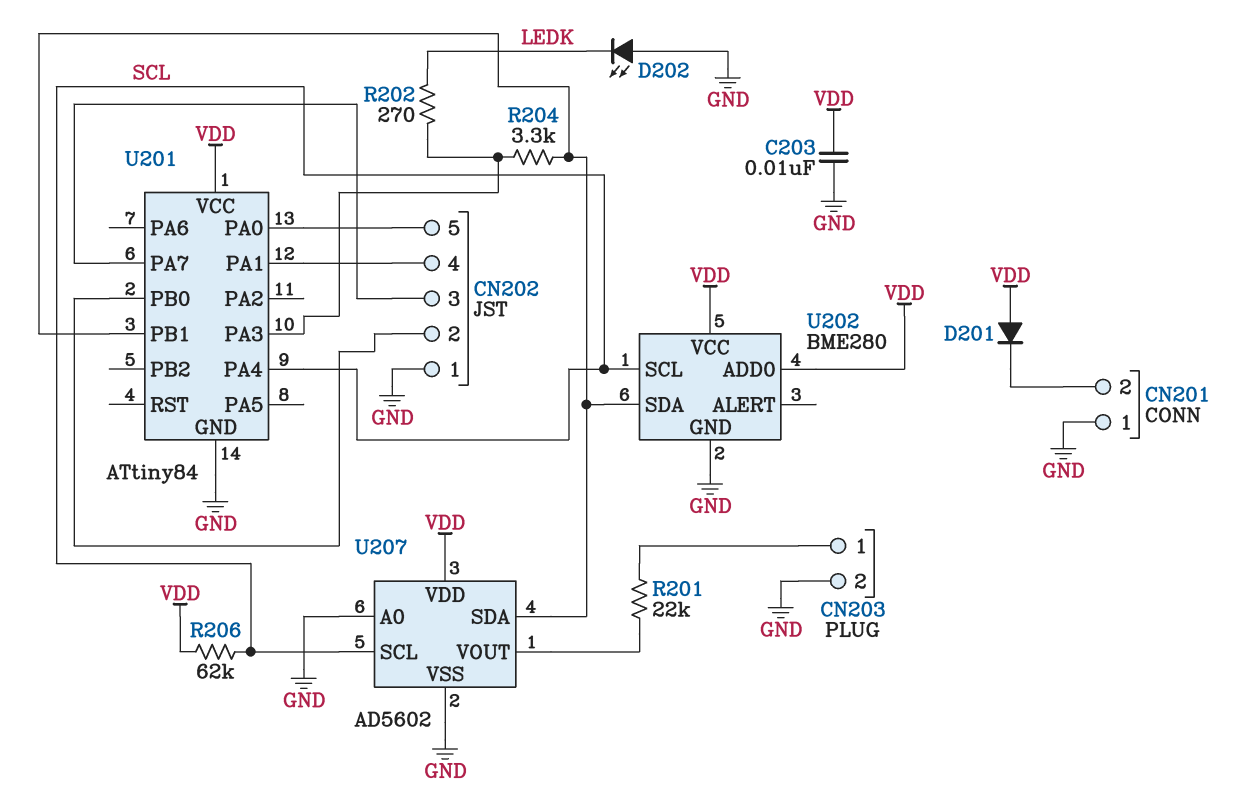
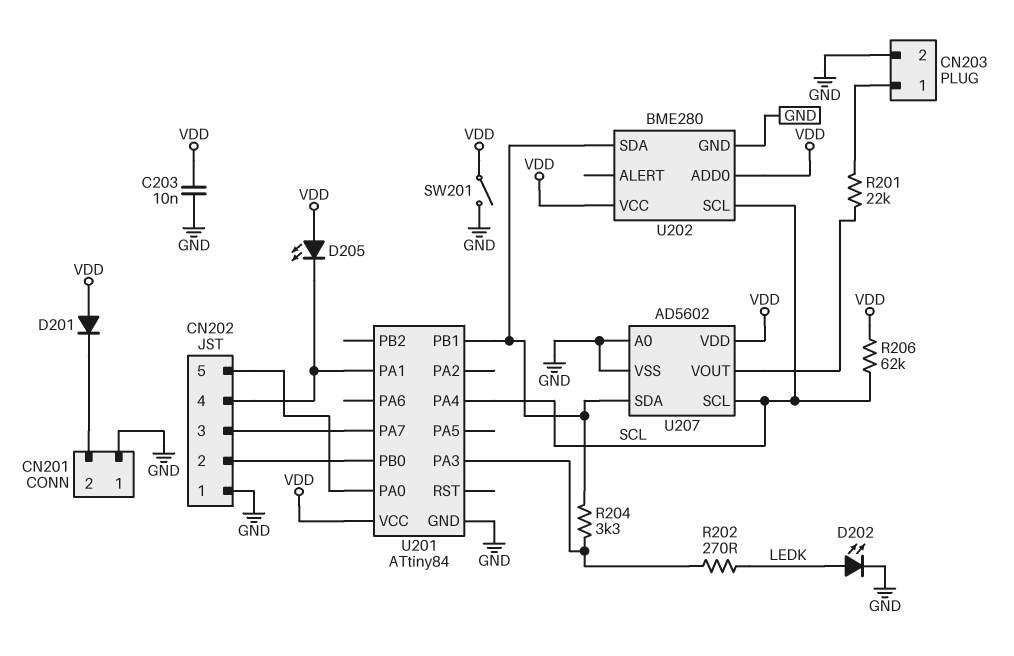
D202: LED (A GND, K LEDK) -> LED (A LEDK, K GND)
D205: none -> LED (A VDD, K CN202/4)
SW201: none -> switch (GND, VDD)

